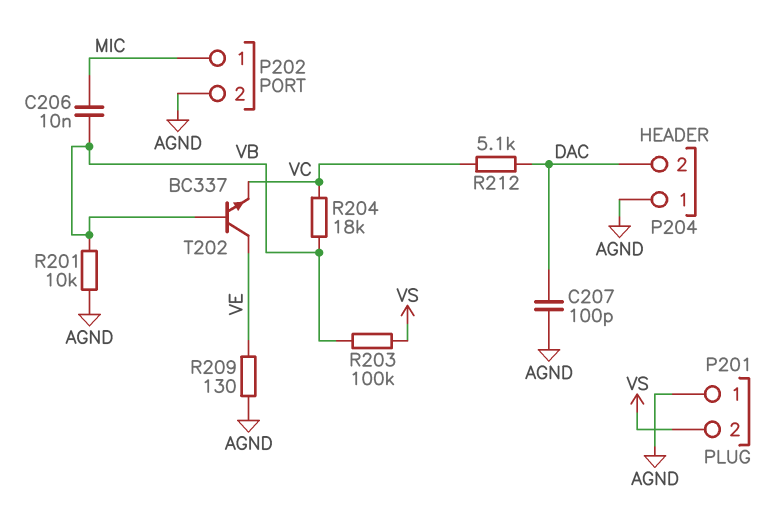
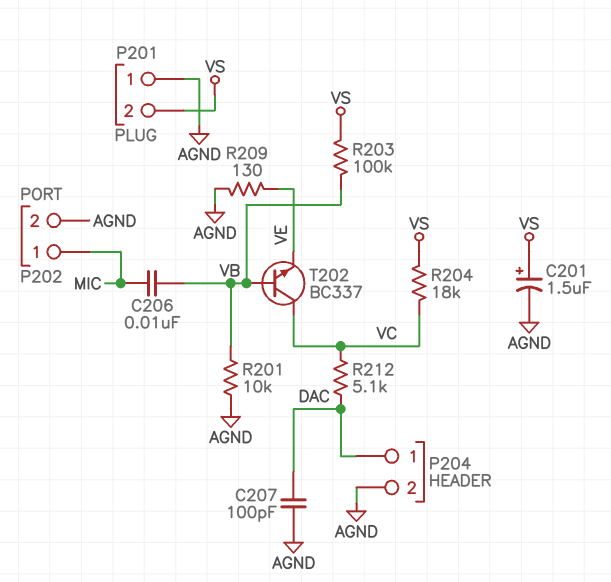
C201: none -> 1.5uF (plus VS, minus AGND)
P204 pin 1: AGND -> DAC
P204 pin 2: DAC -> AGND
R204: 18k (VB, VC) -> 18k (VC, VS)
T202: NPN BC337 (B VB, C VE, E VC) -> NPN BC337 (B VB, C VC, E VE)

